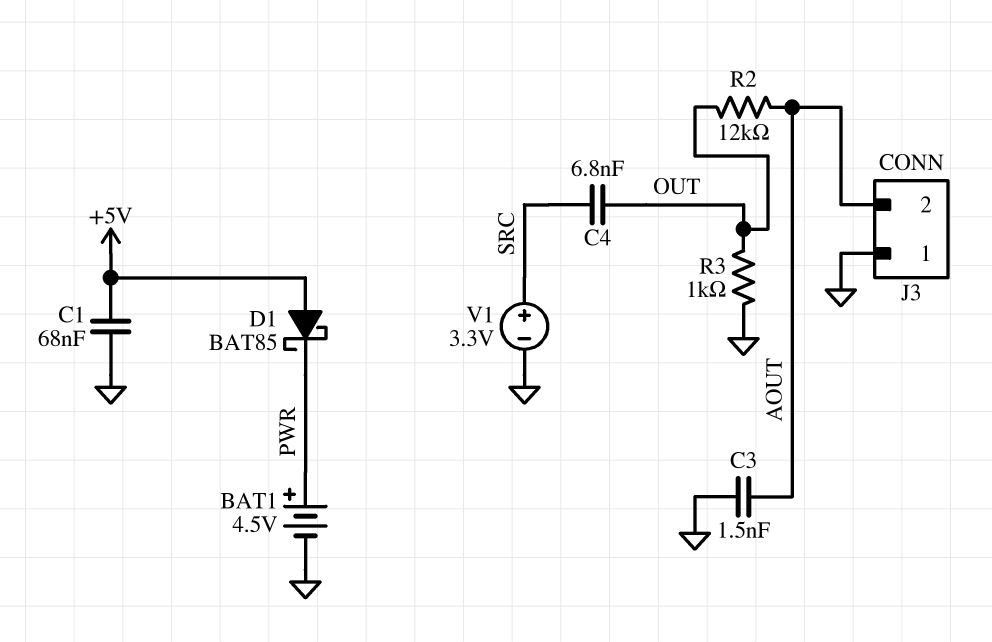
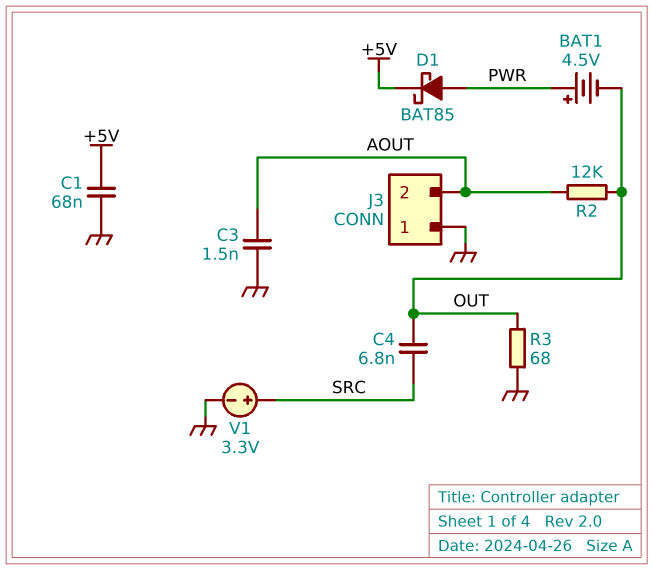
BAT1: 4.5V (plus PWR, minus GND) -> 4.5V (plus PWR, minus OUT)
D1: schottky BAT85 (A +5V, K PWR) -> schottky BAT85 (A PWR, K +5V)
R3: 1k (GND, OUT) -> 68 (GND, OUT)

